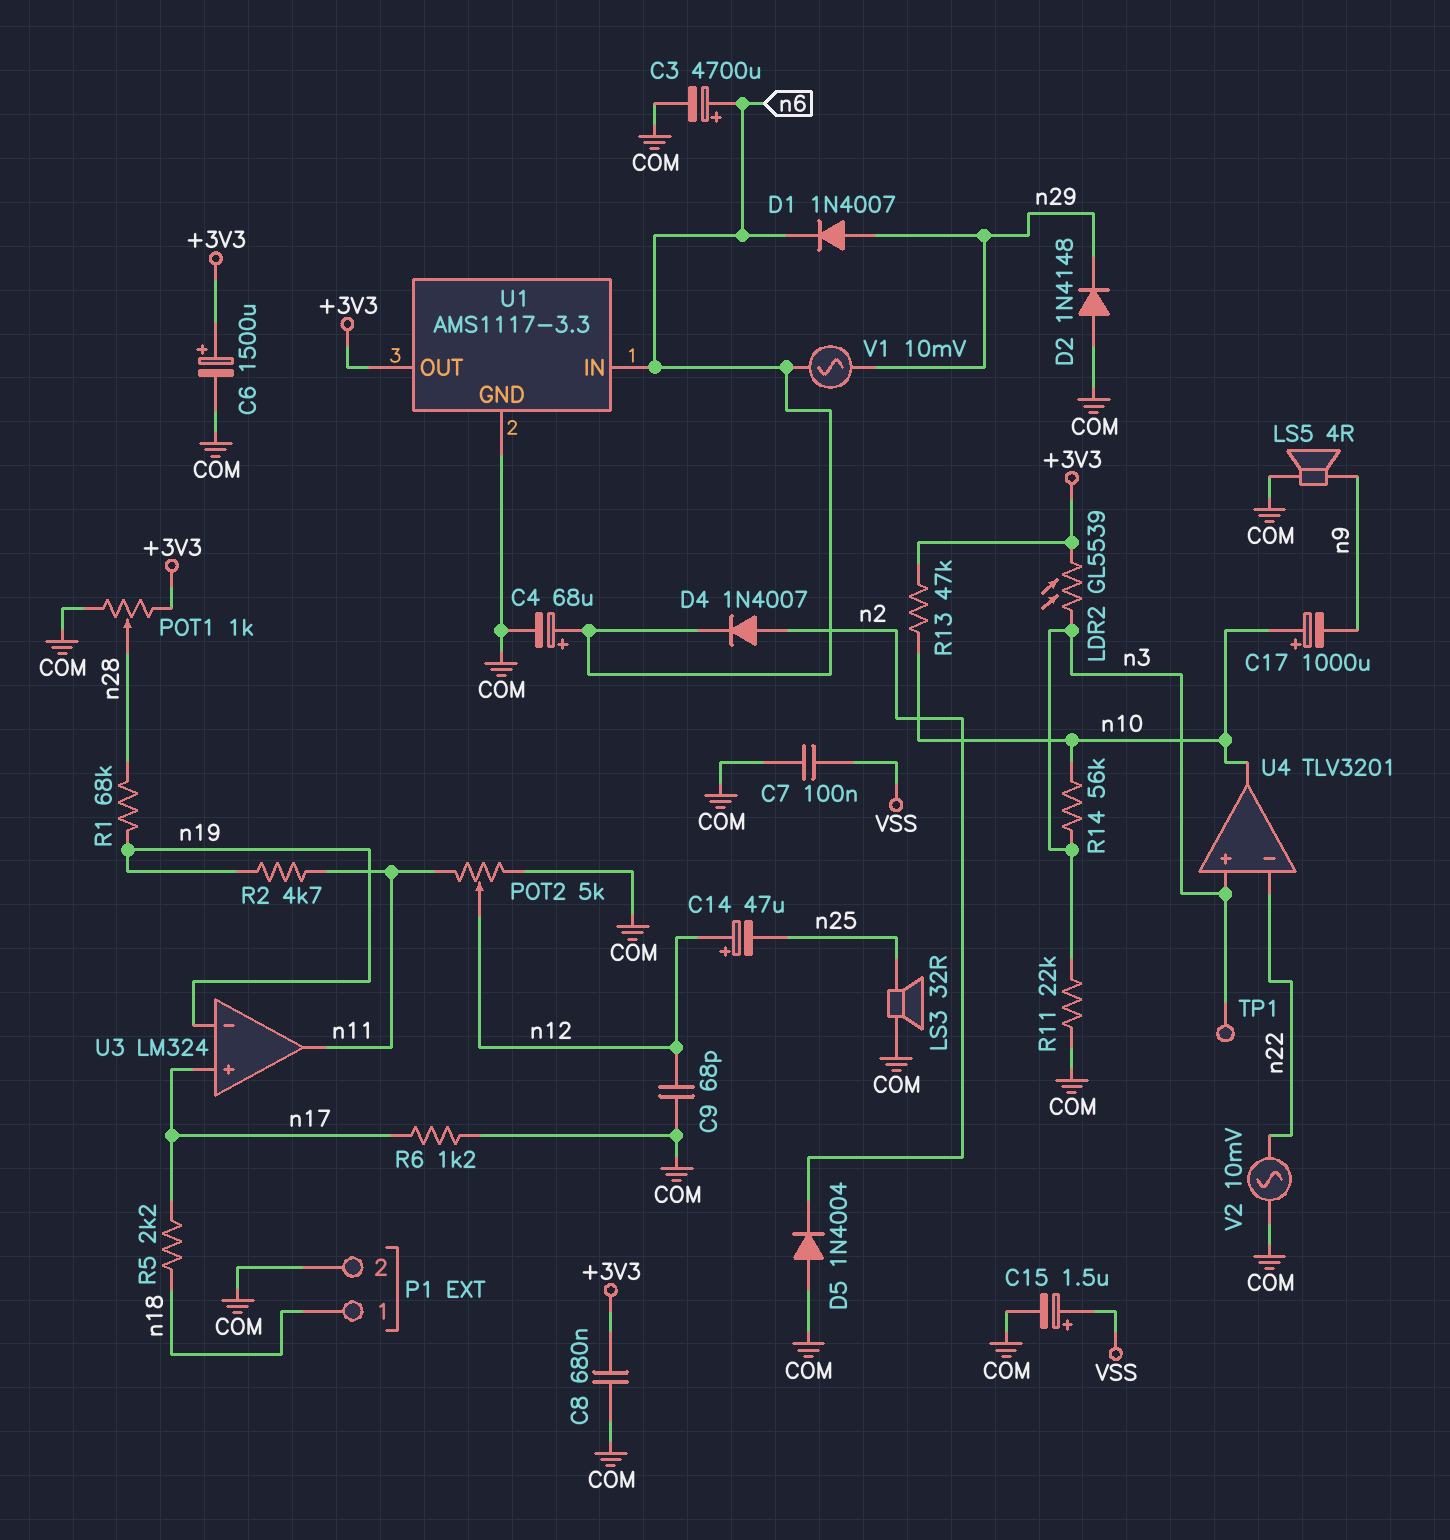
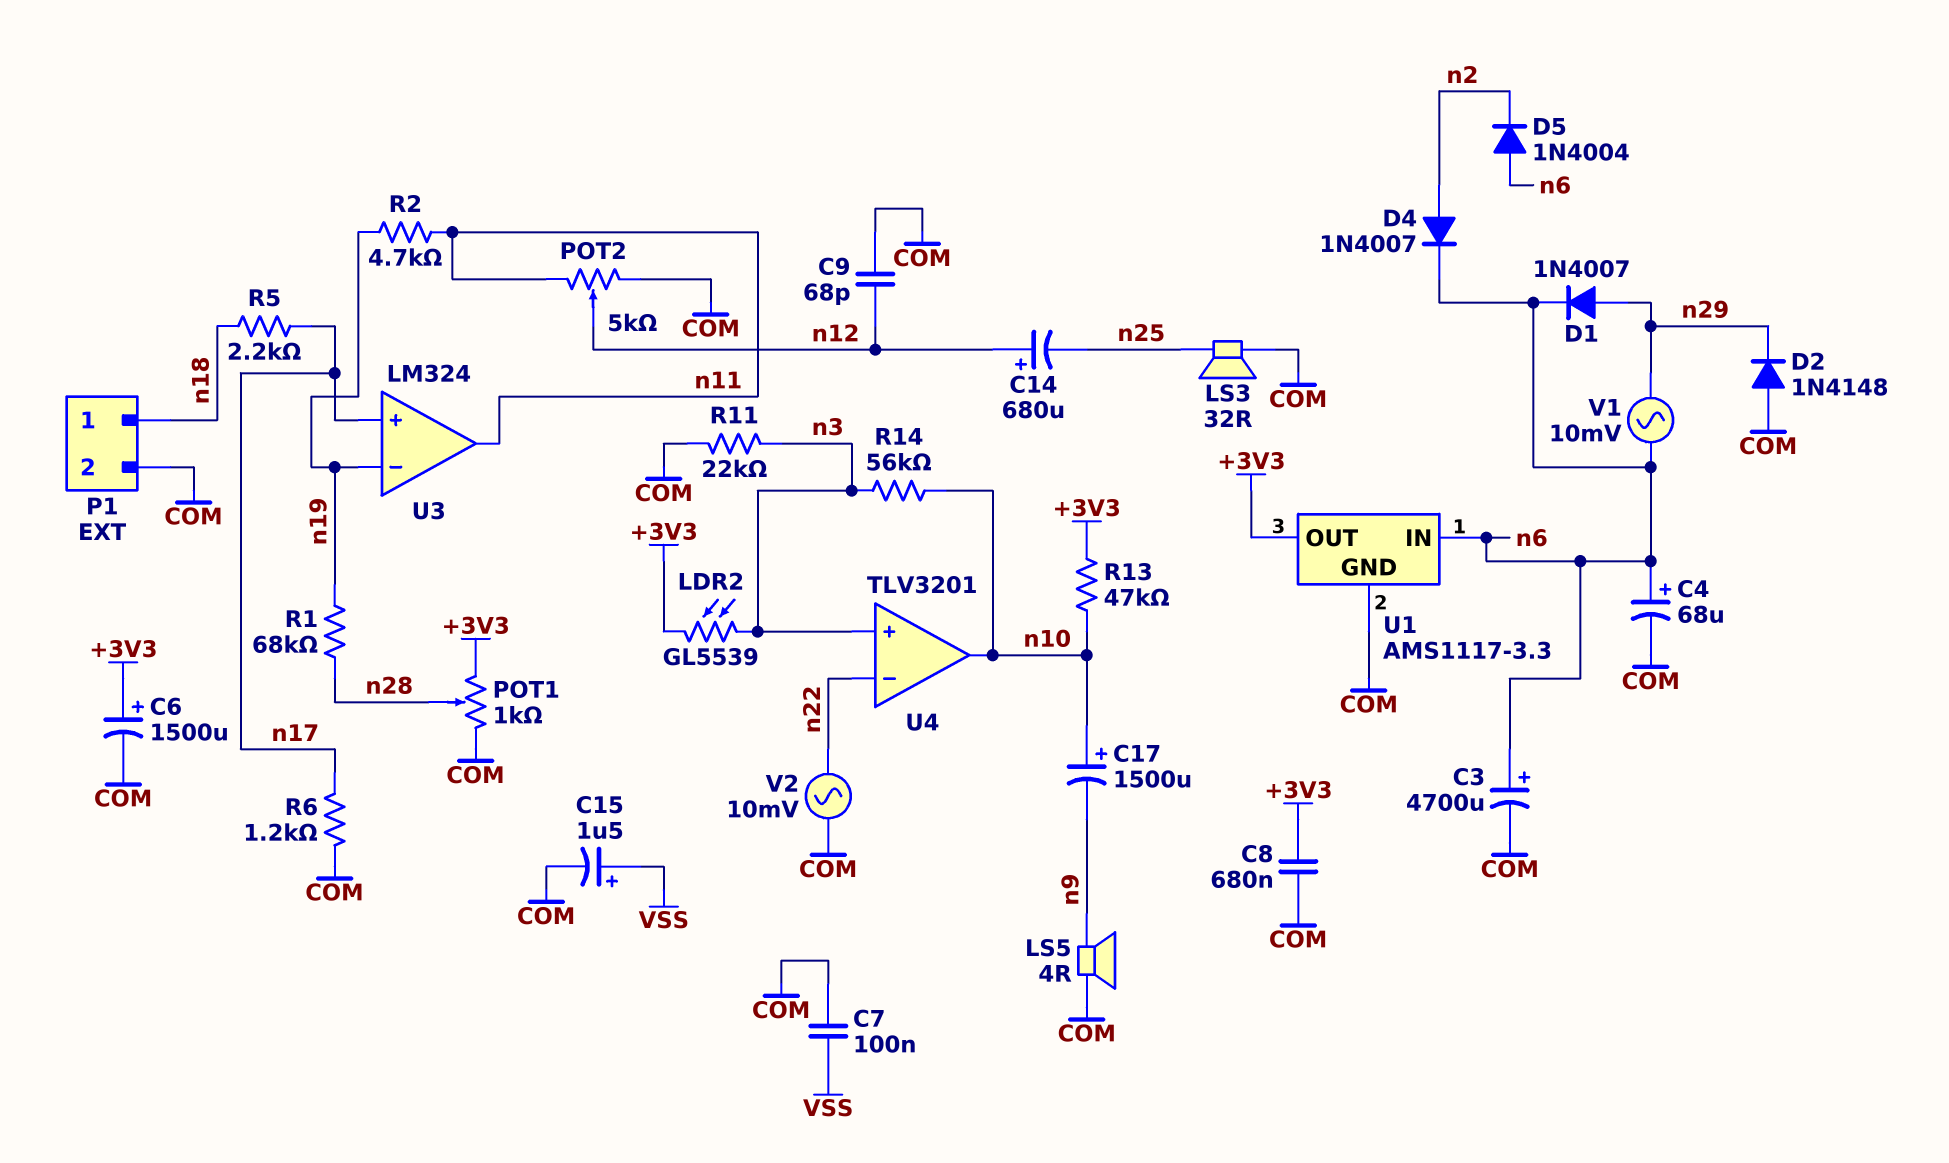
C14: 47uF (plus n12, minus n25) -> 680uF (plus n12, minus n25)
C17: 1000uF (plus n10, minus n9) -> 1500uF (plus n10, minus n9)
D5: diode 1N4004 (A COM, K n2) -> diode 1N4004 (A n6, K n2)
TP1: test point (n3) -> none

